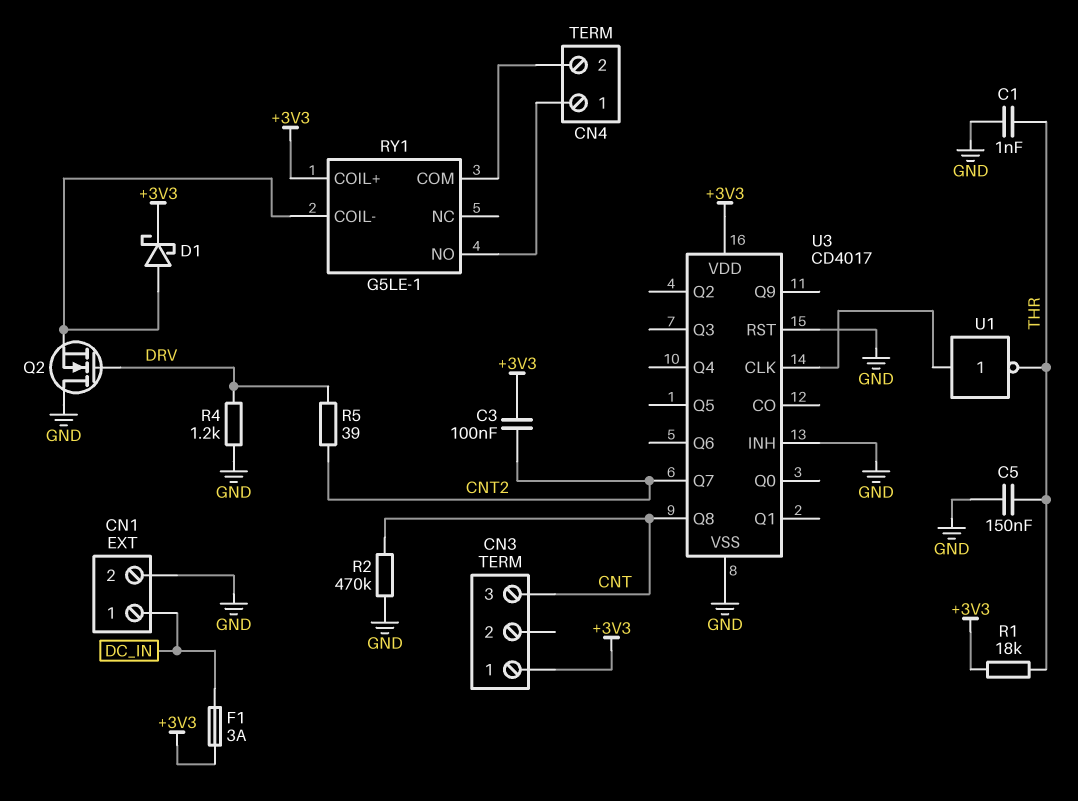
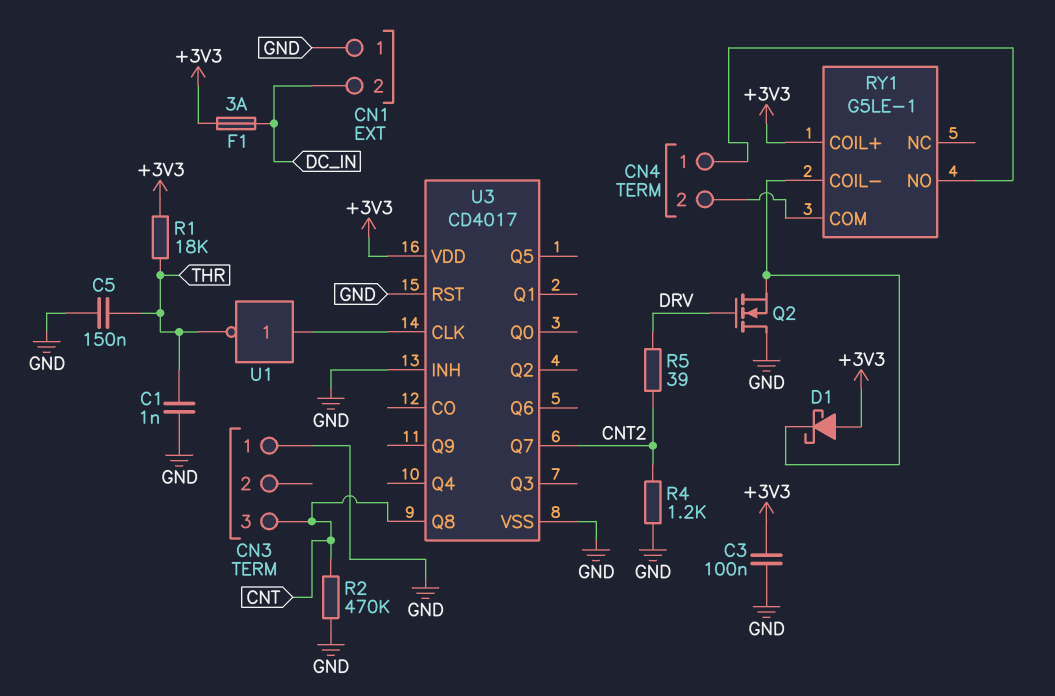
C3: 100nF (+3V3, CNT2) -> 100nF (+3V3, GND)
CN1 pin 1: DC_IN -> GND
CN1 pin 2: GND -> DC_IN
CN3 pin 1: +3V3 -> GND
D1: schottky (A RY1/COIL-, K +3V3) -> schottky (A +3V3, K RY1/COIL-)
R4: 1.2k (DRV, GND) -> 1.2k (CNT2, GND)

